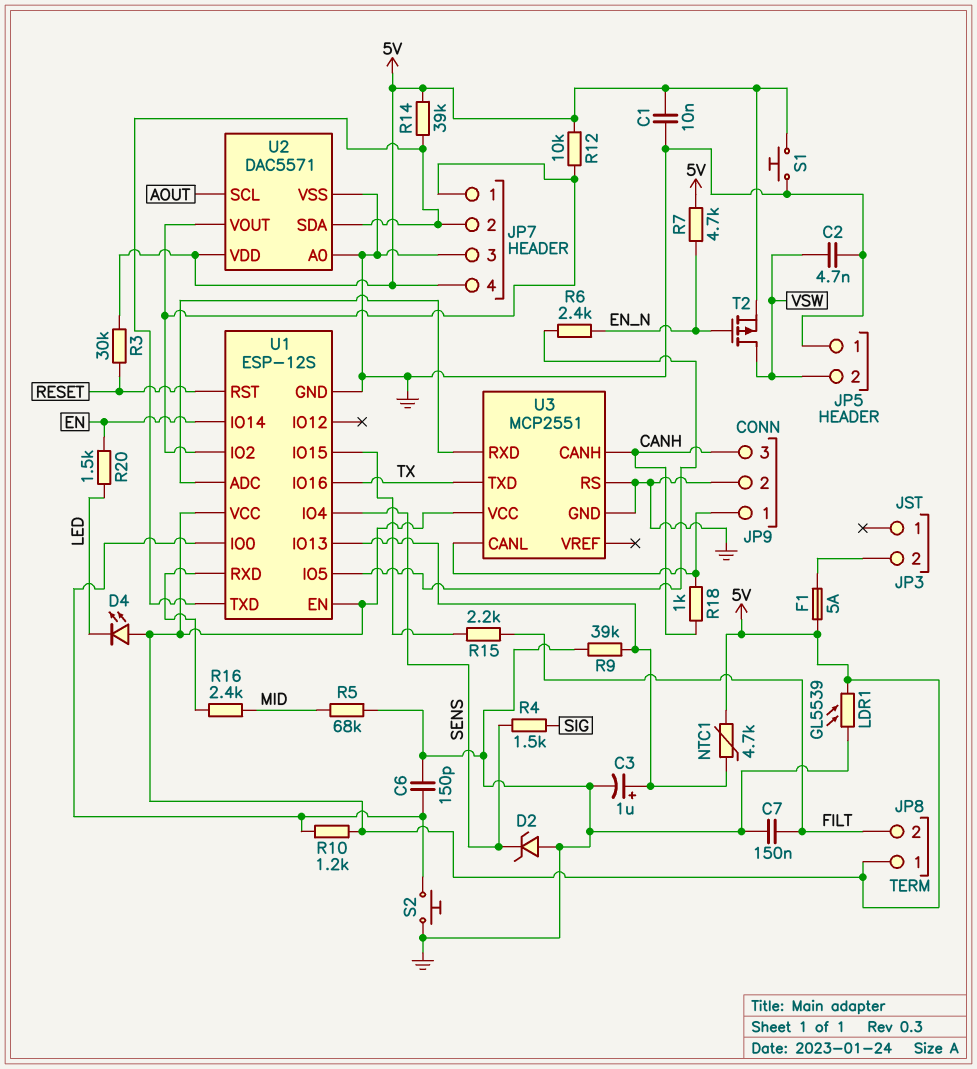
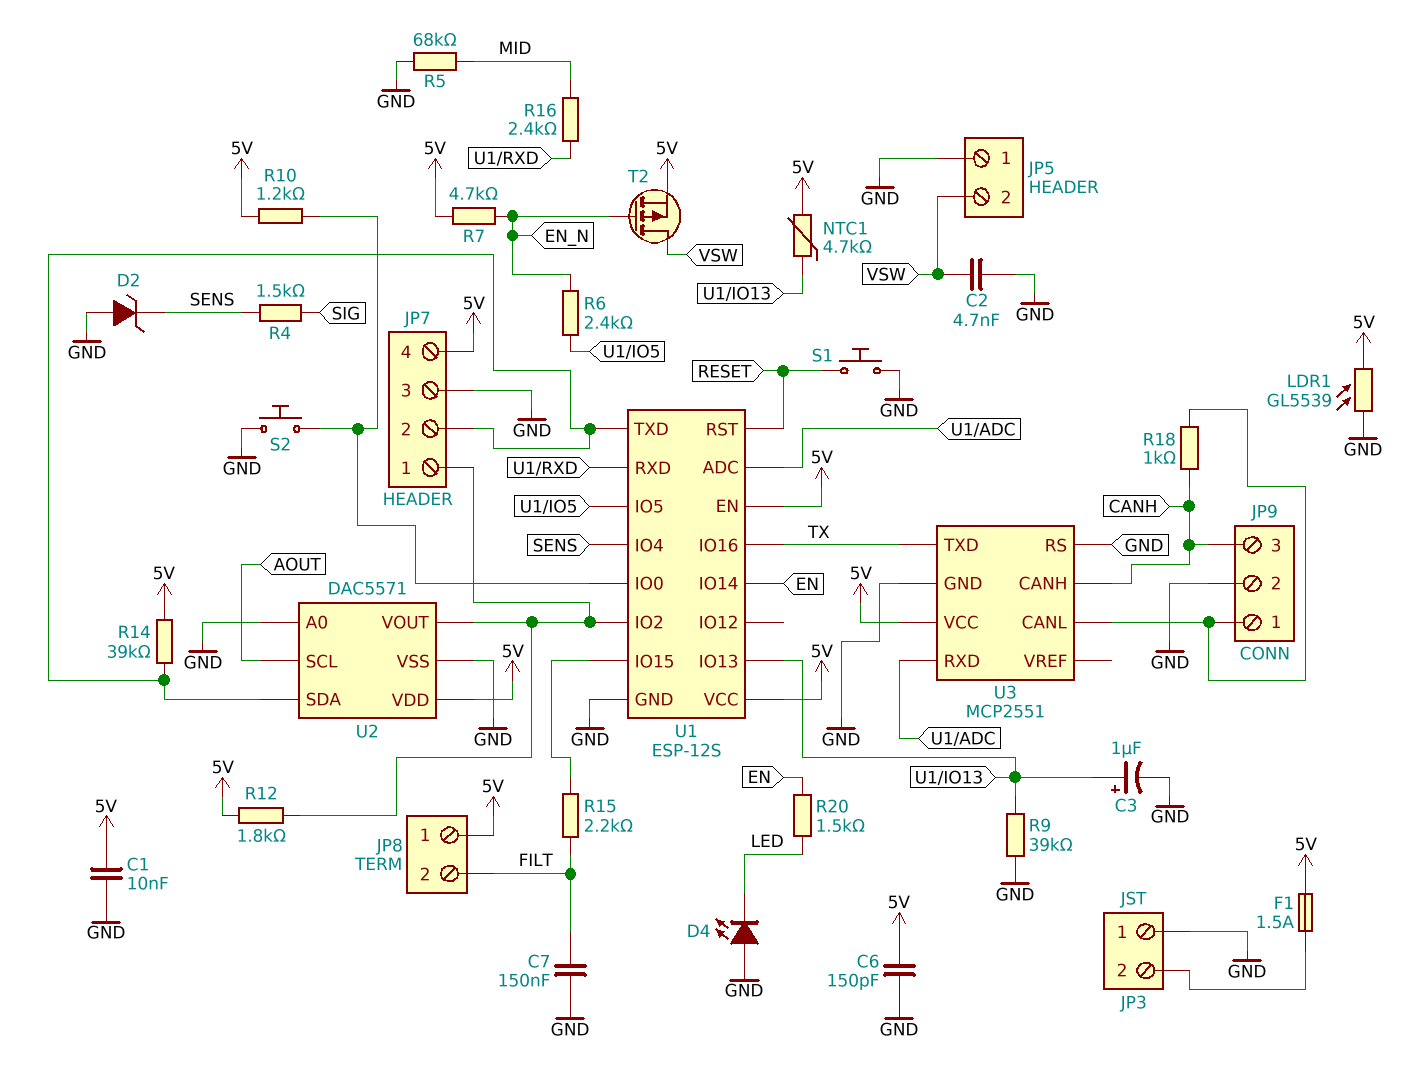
C6: 150pF (GND, U1/IO0) -> 150pF (5V, GND)
D4: LED (A 5V, K LED) -> LED (A GND, K LED)
F1: 5A (5V, JP3/2) -> 1.5A (5V, JP3/2)
JP3 pin 1: none -> GND
R3: 30k (5V, RESET) -> none
R12: 10k (5V, JP7/1) -> 1.8k (5V, JP7/1)
S1: button (5V, GND) -> button (GND, RESET)

